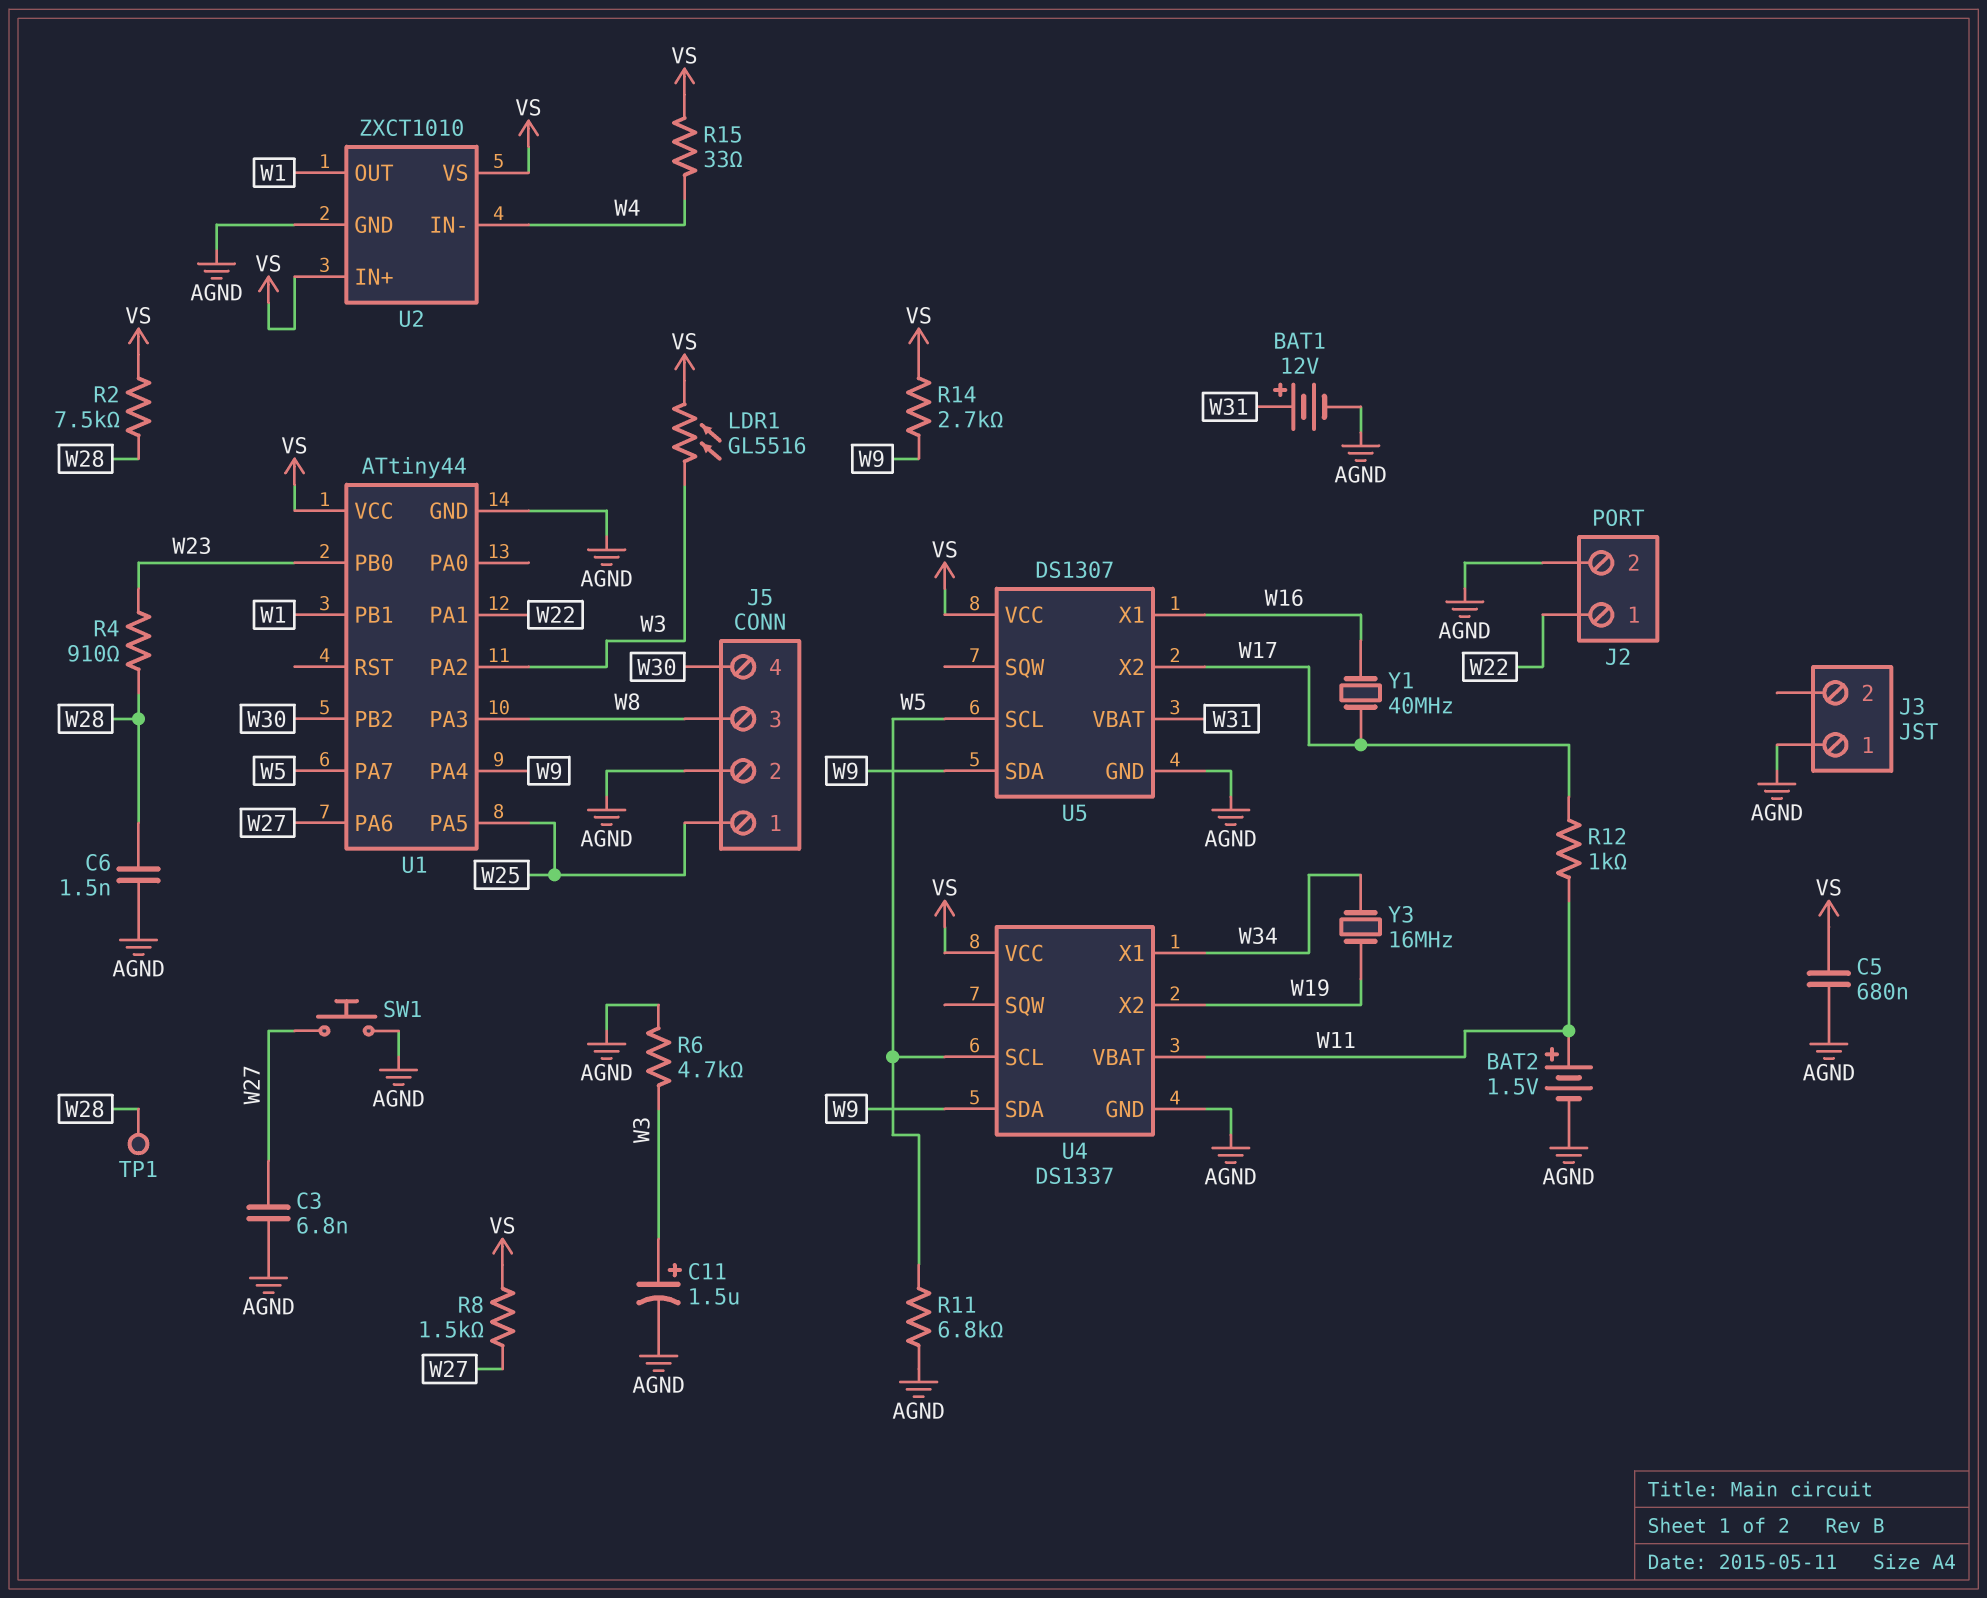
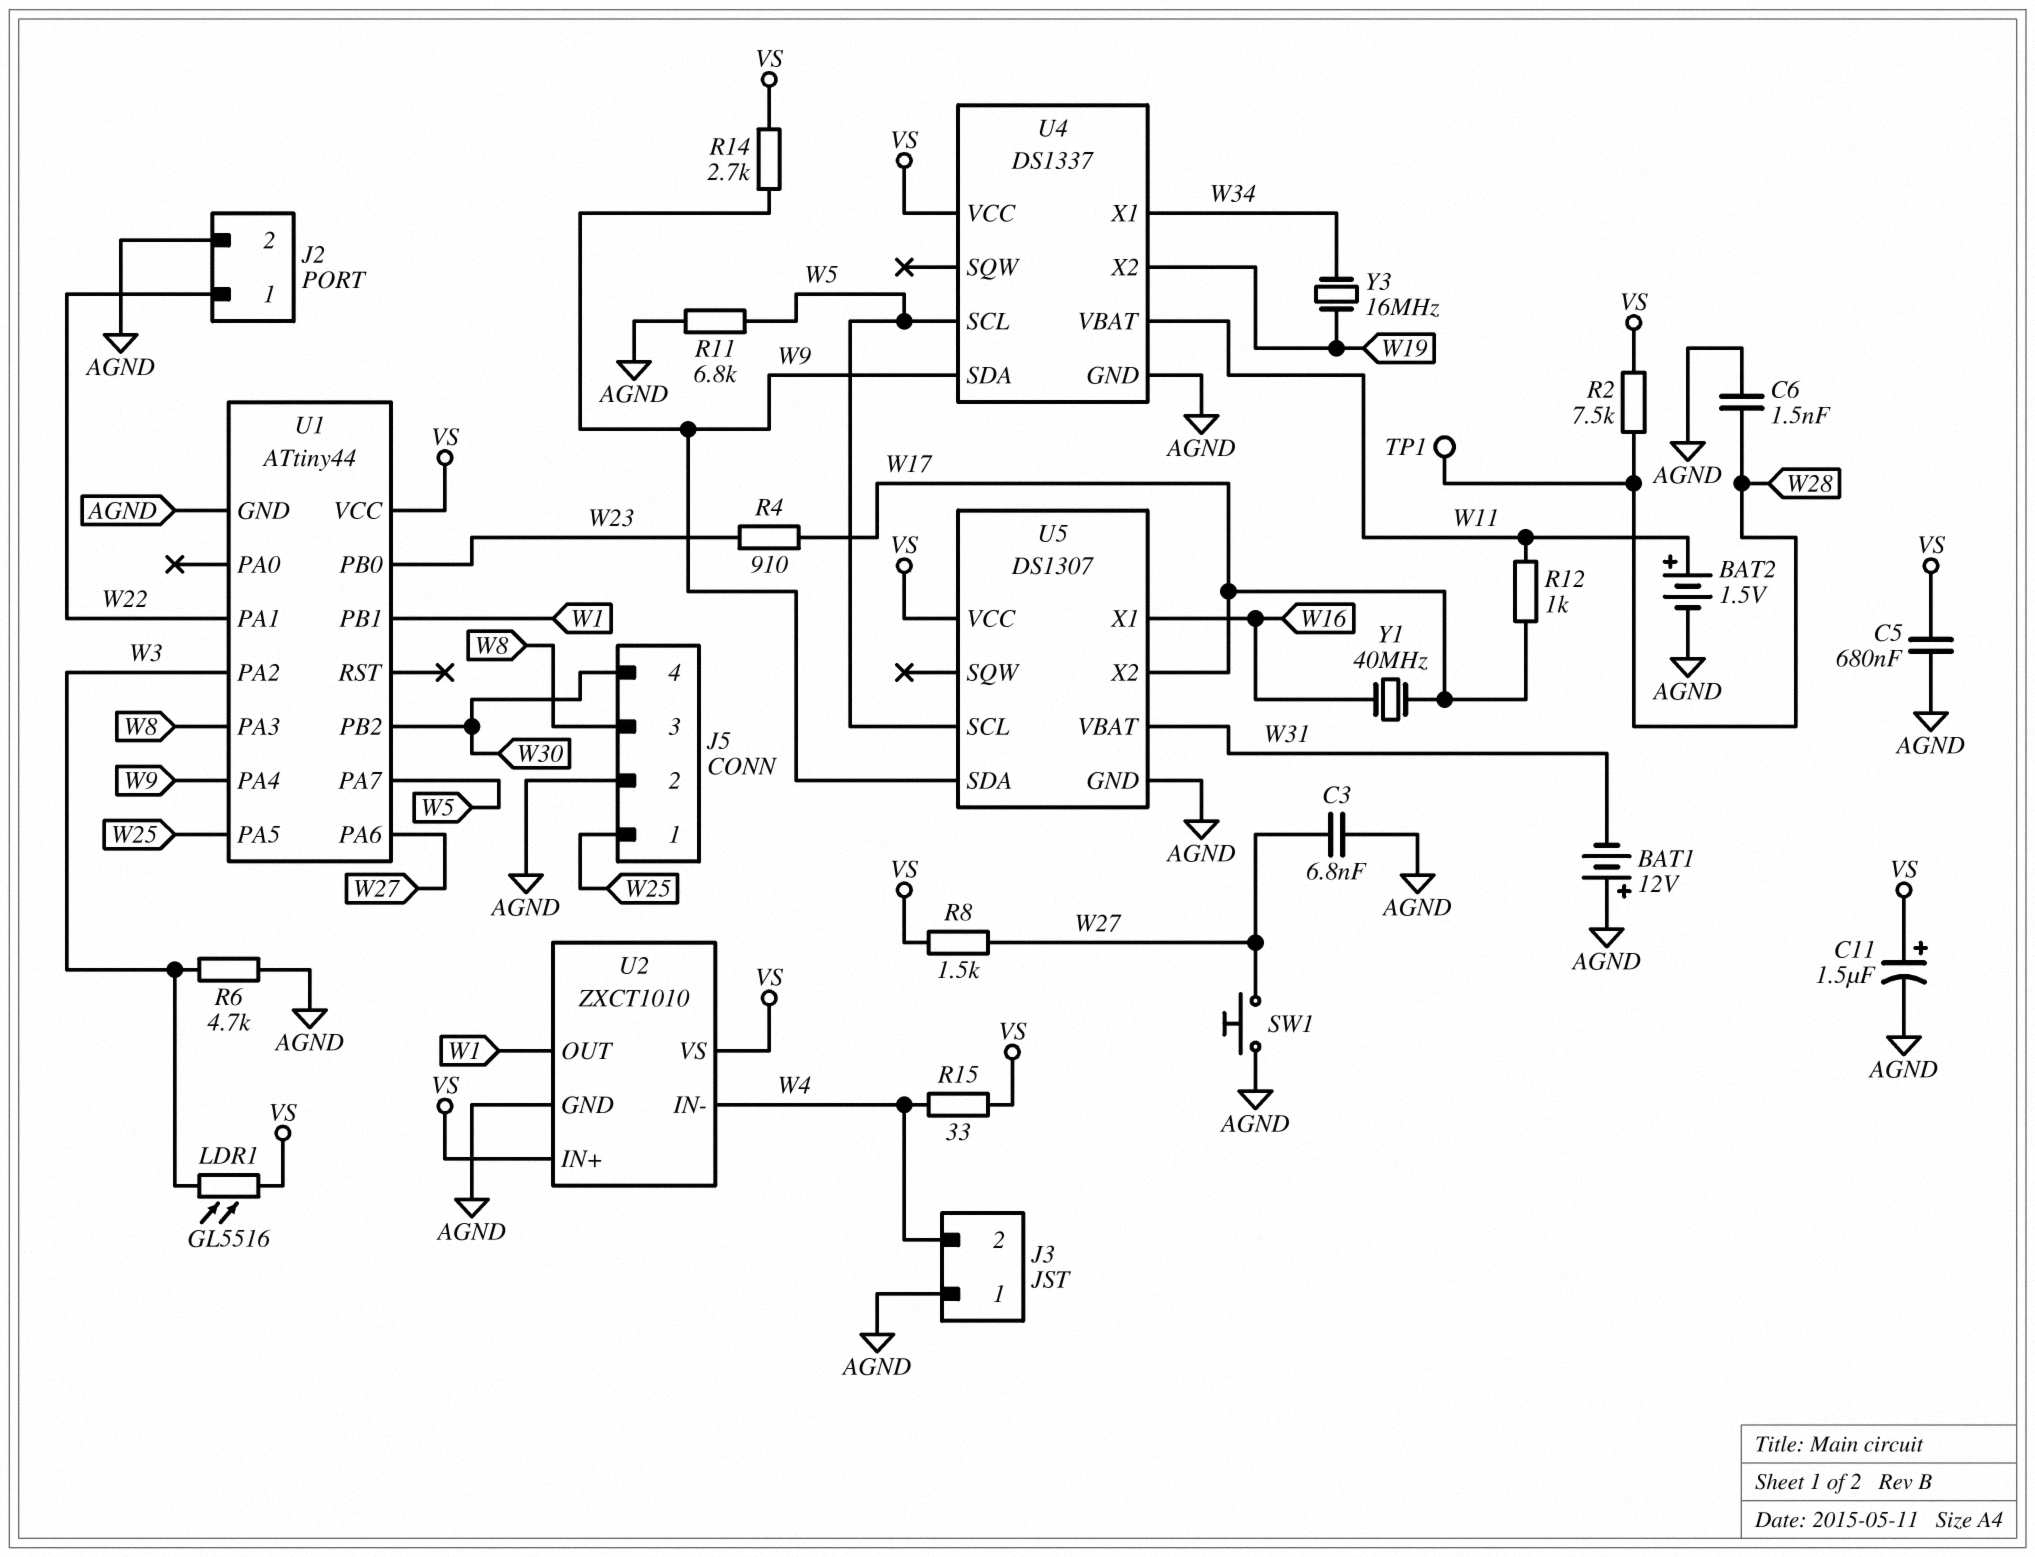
BAT1: 12V (plus W31, minus AGND) -> 12V (plus AGND, minus W31)
C11: 1.5uF (plus W3, minus AGND) -> 1.5uF (plus VS, minus AGND)
J3 pin 2: none -> W4
R4: 910 (W23, W28) -> 910 (W17, W23)

